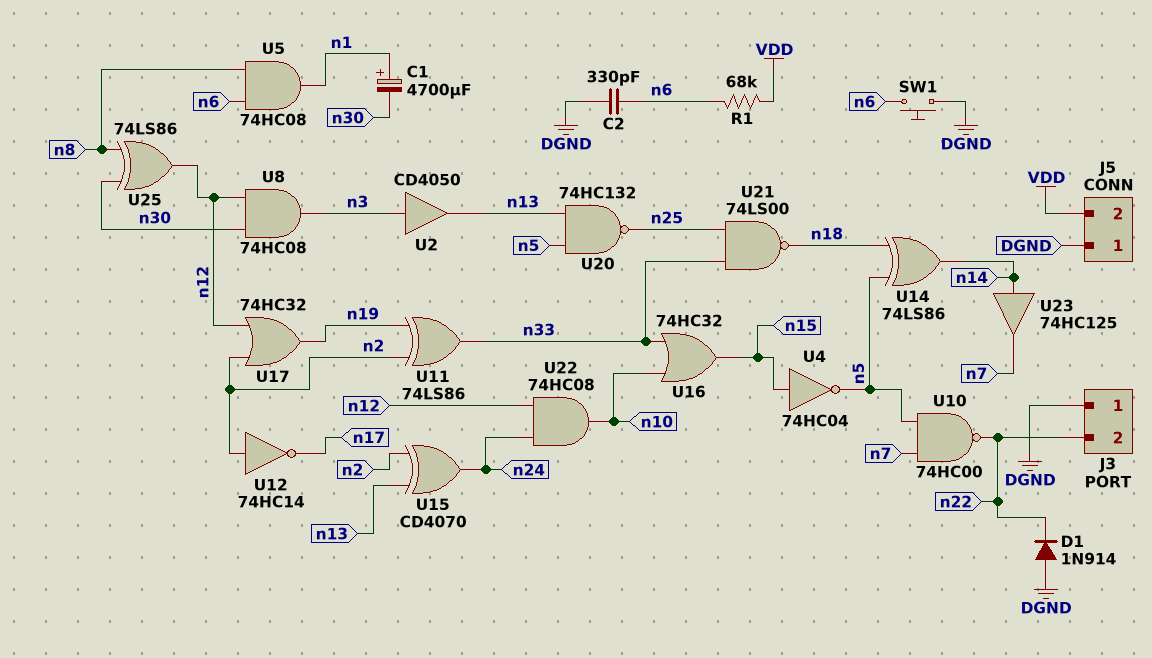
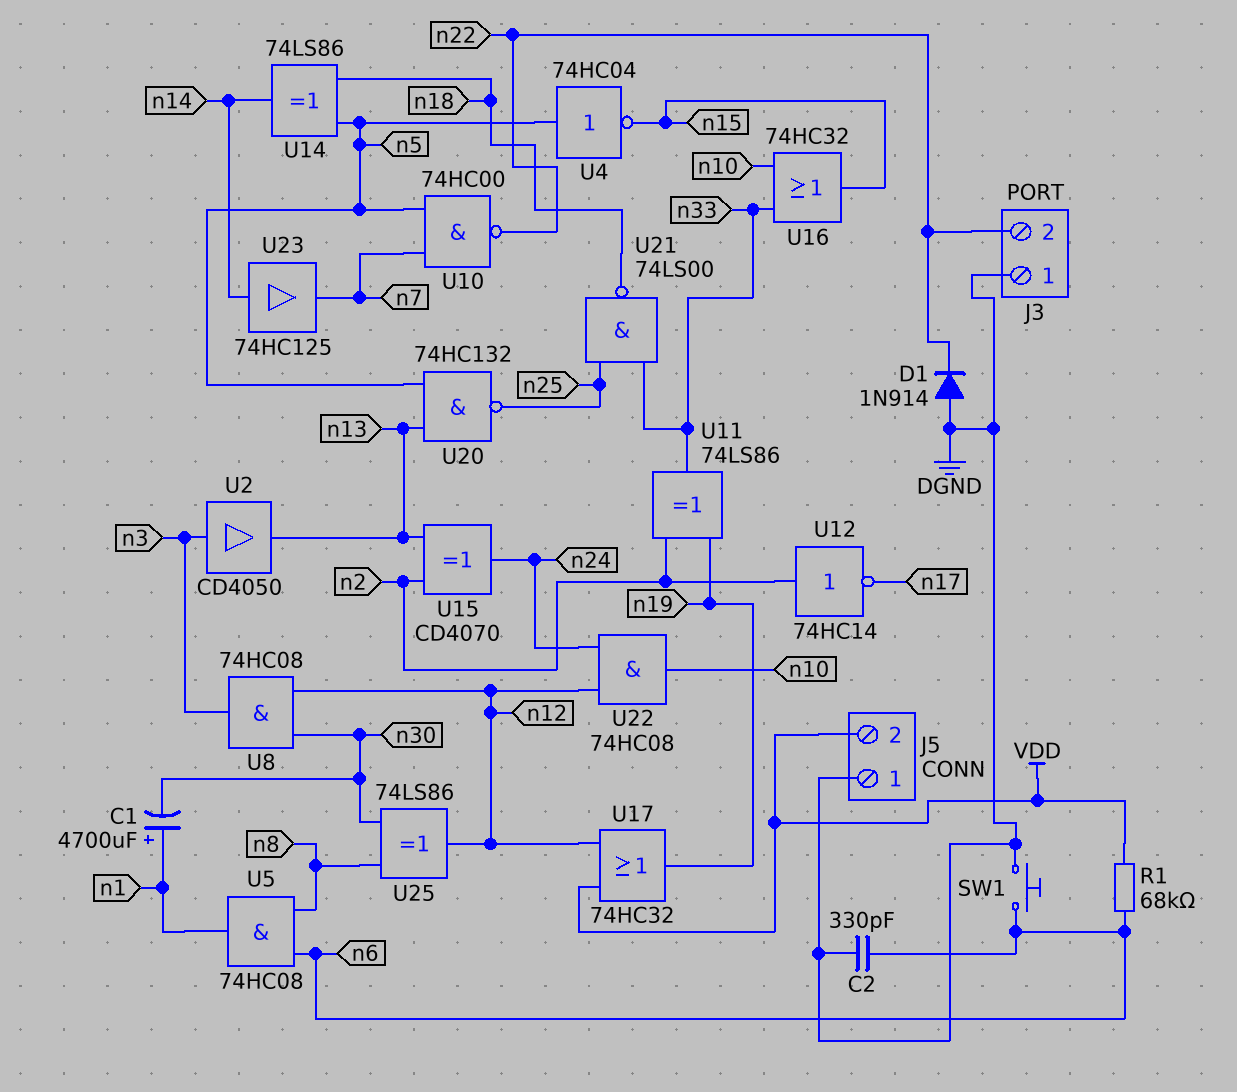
U4: NOT 74HC04 (in n15, out n5) -> NOT 74HC04 (in n5, out n15)
U17: OR 74HC32 (in n2, in n12, out n19) -> OR 74HC32 (in VDD, in n12, out n19)

